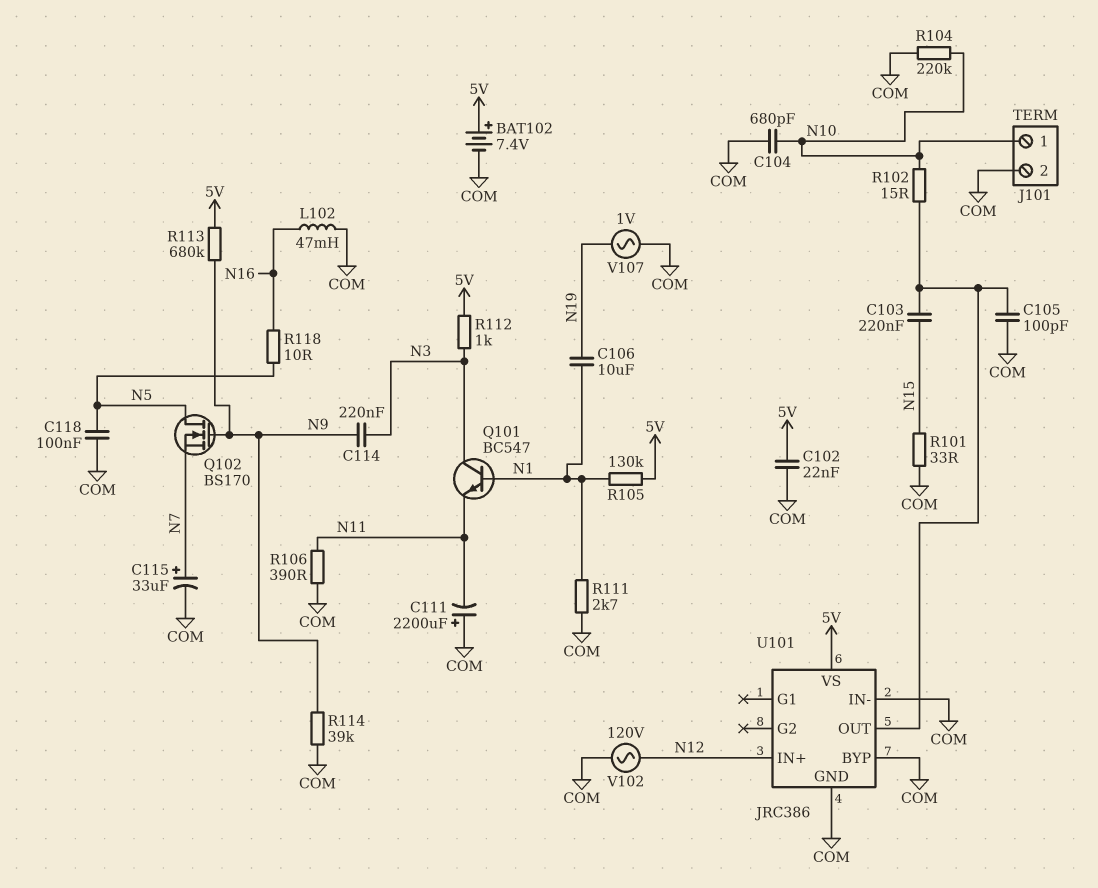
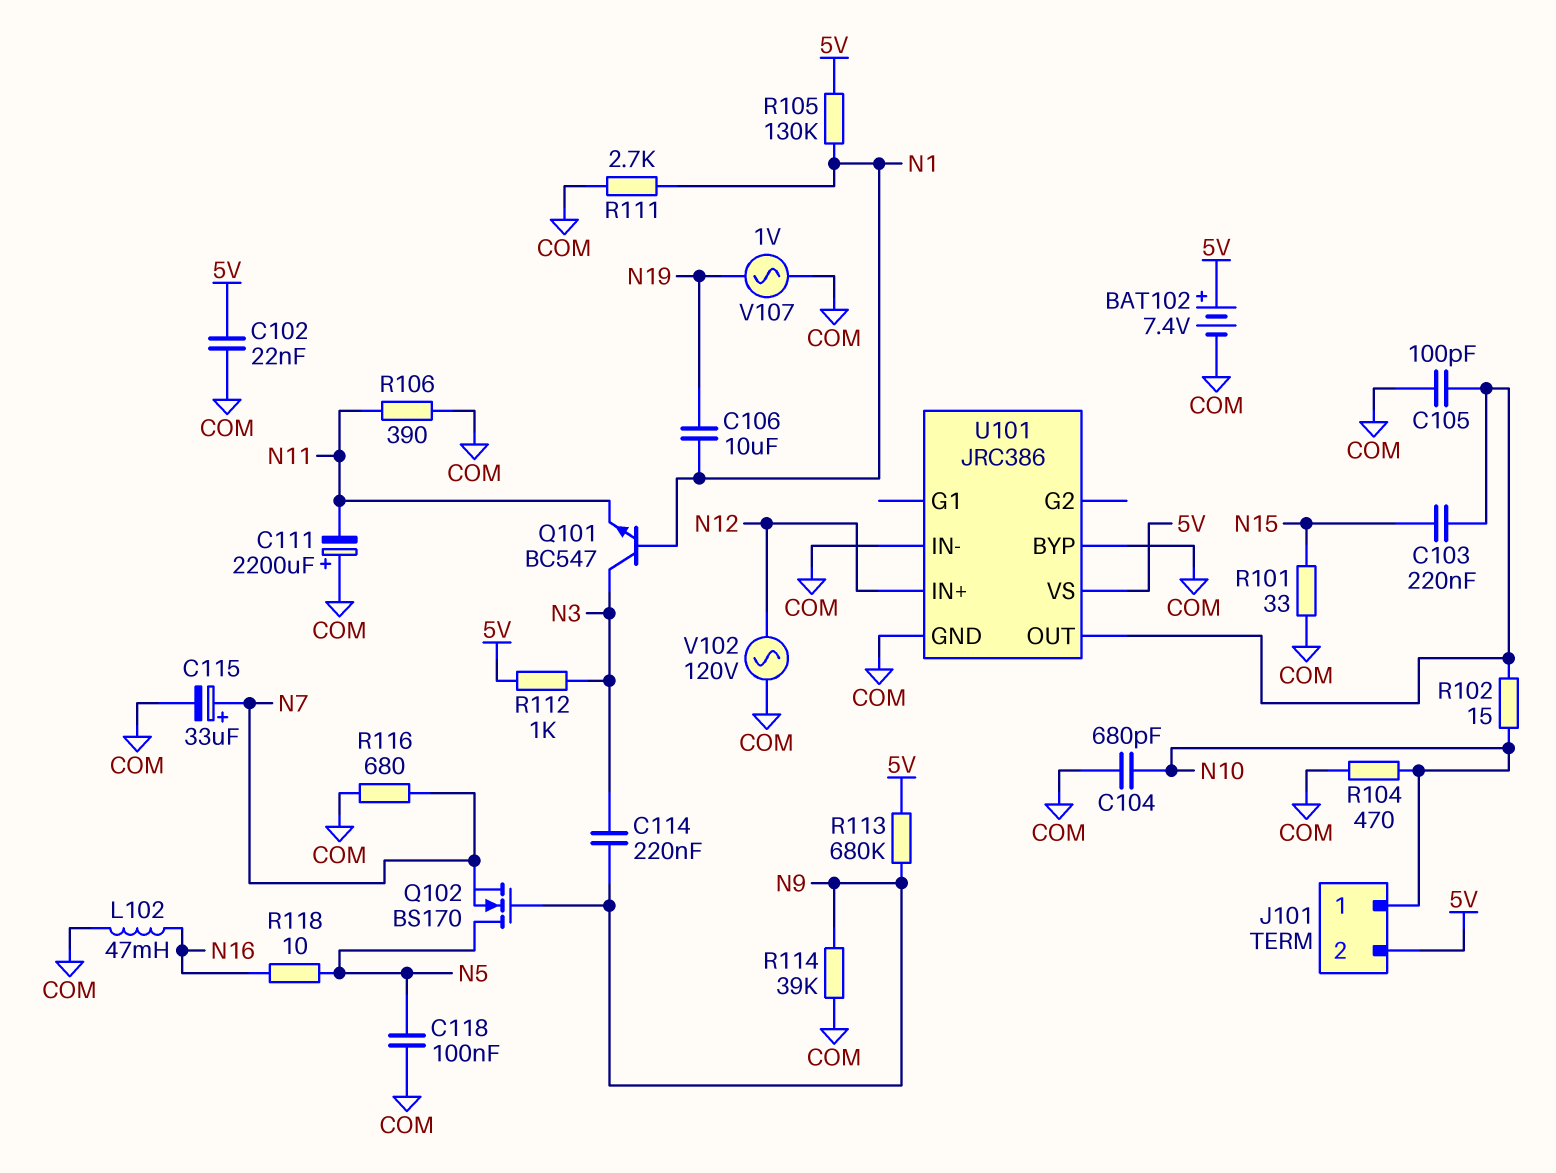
J101 pin 2: COM -> 5V
R104: 220k (COM, N10) -> 470 (COM, N10)
R116: none -> 680 (COM, N7)

